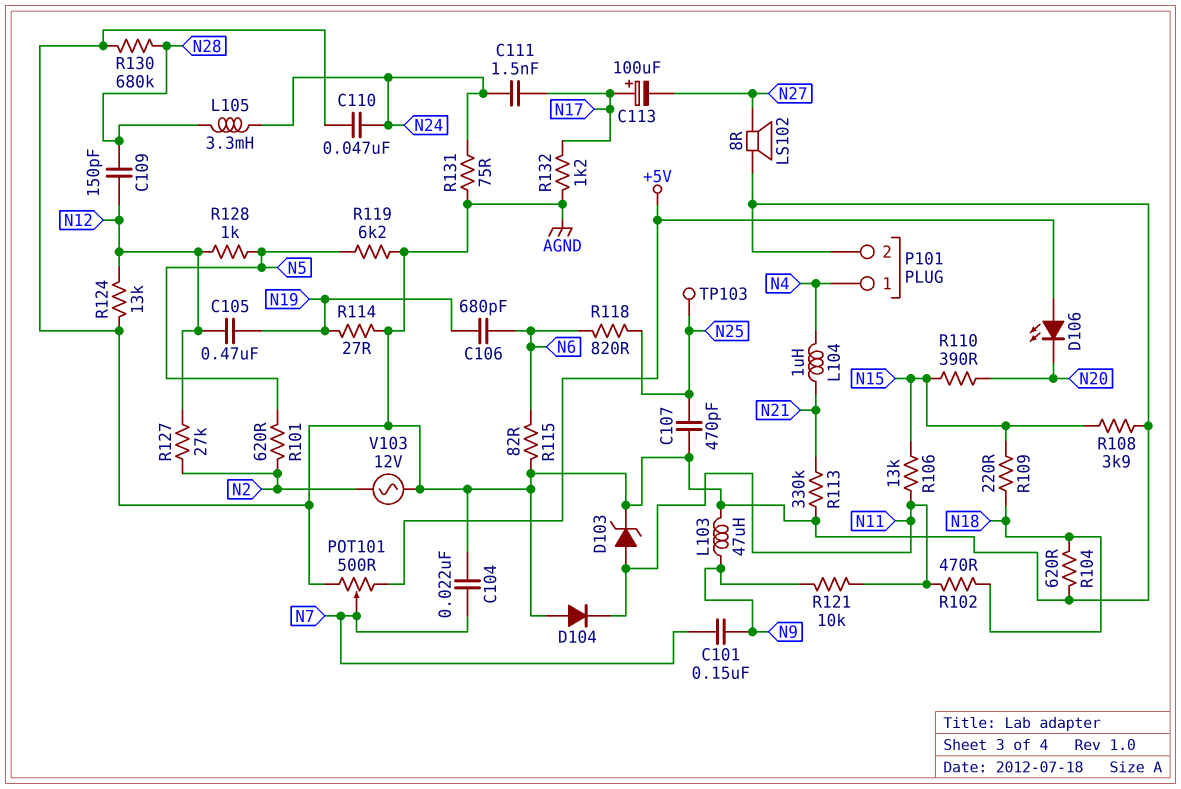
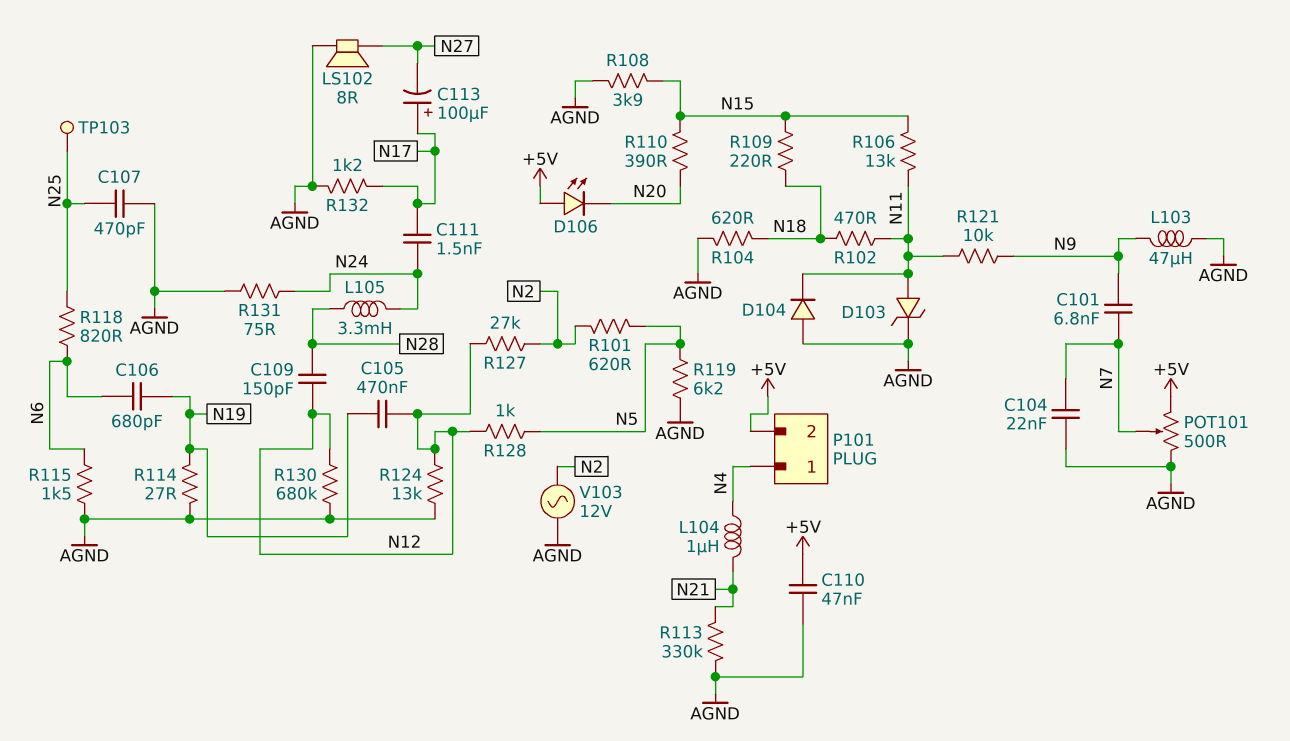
C101: 150nF (N7, N9) -> 6.8nF (N7, N9)
C110: 47nF (AGND, N24) -> 47nF (+5V, AGND)
P101 pin 2: AGND -> +5V
R115: 82 (AGND, N6) -> 1.5k (AGND, N6)
R130: 680k (AGND, N28) -> 680k (AGND, N12)

